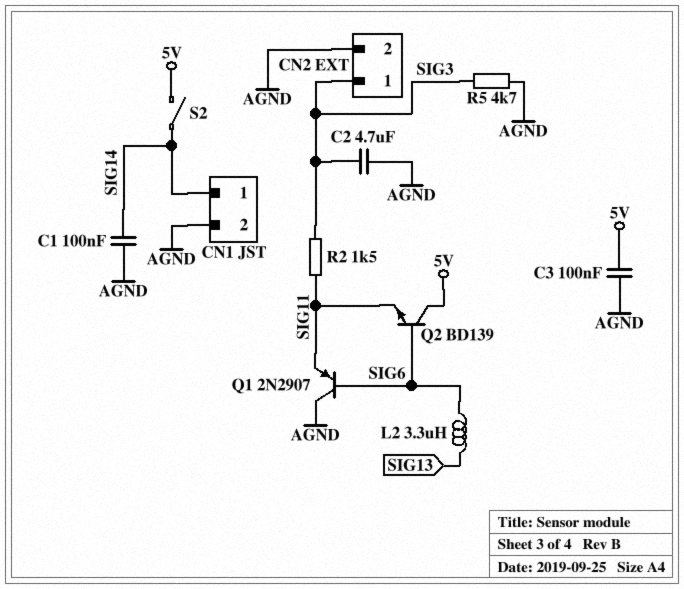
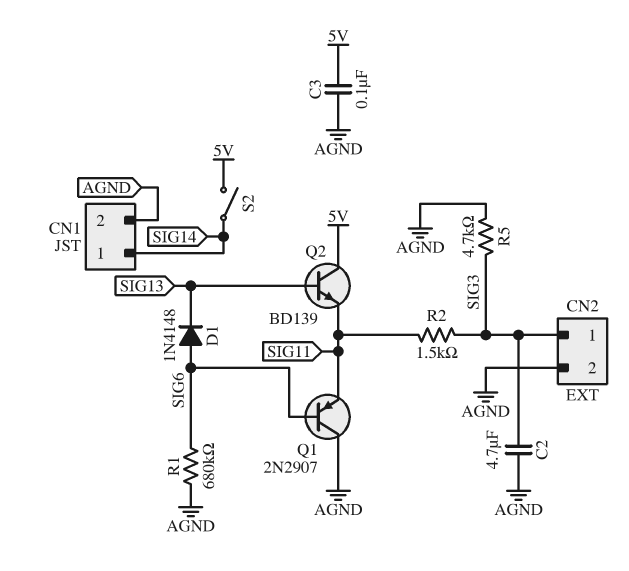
C1: 100nF (AGND, SIG14) -> none
D1: none -> diode 1N4148 (A SIG6, K SIG13)
L2: 3.3uH (SIG6, SIG13) -> none
Q2: NPN BD139 (B SIG6, C 5V, E SIG11) -> NPN BD139 (B SIG13, C 5V, E SIG11)
R1: none -> 680k (AGND, SIG6)

